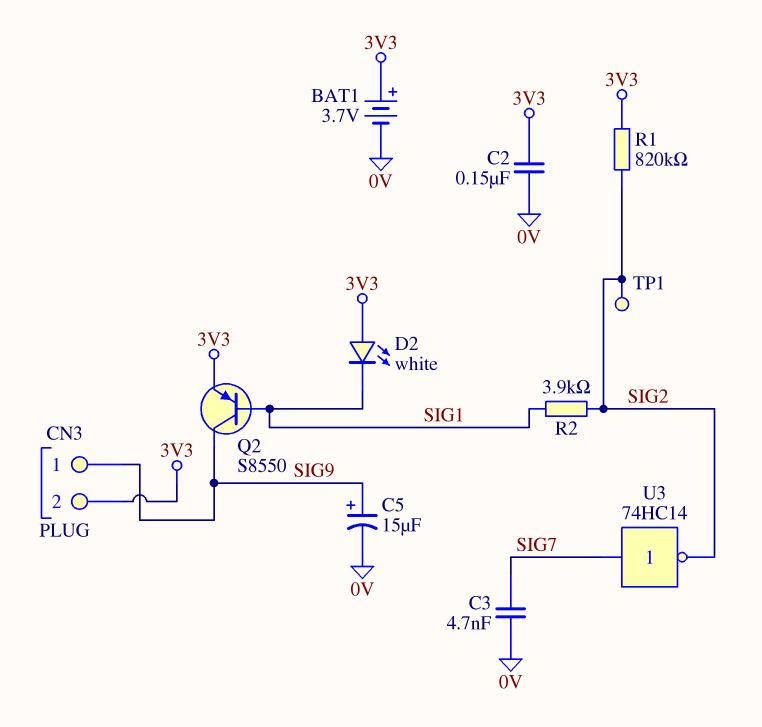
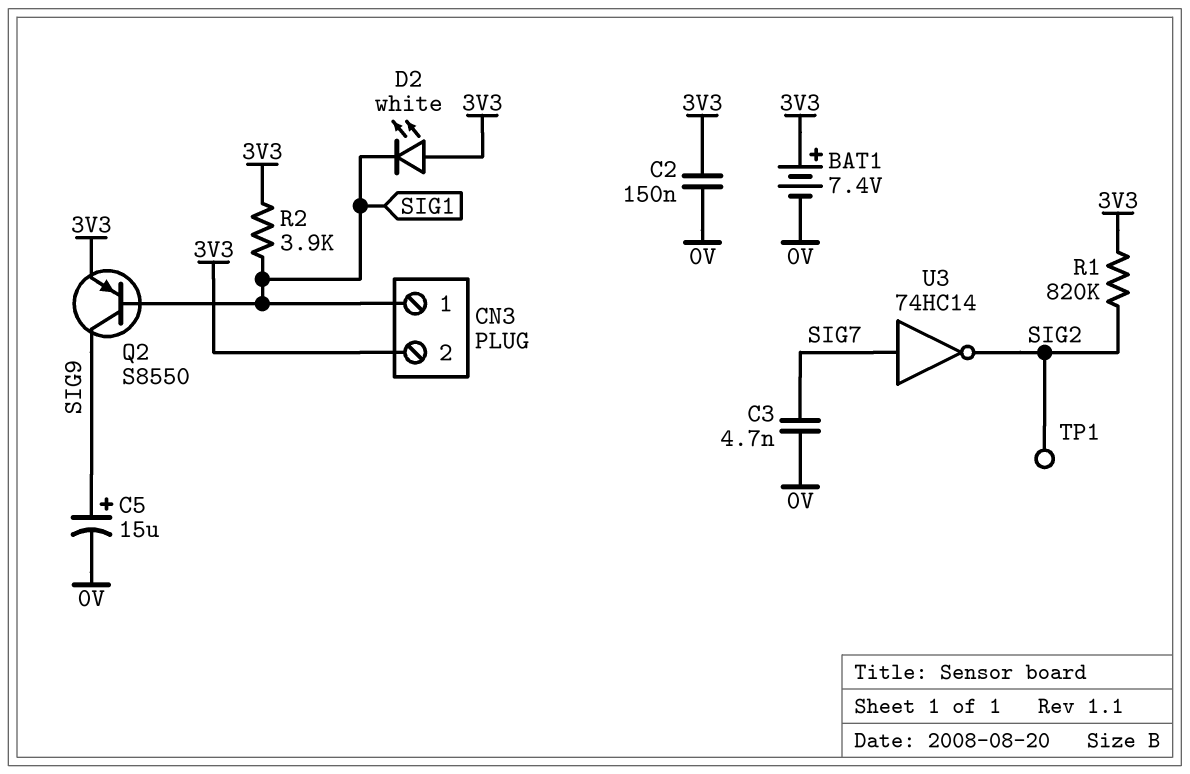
BAT1: 3.7V (plus 3V3, minus 0V) -> 7.4V (plus 3V3, minus 0V)
CN3 pin 1: SIG9 -> SIG1
R2: 3.9k (SIG1, SIG2) -> 3.9k (3V3, SIG1)

